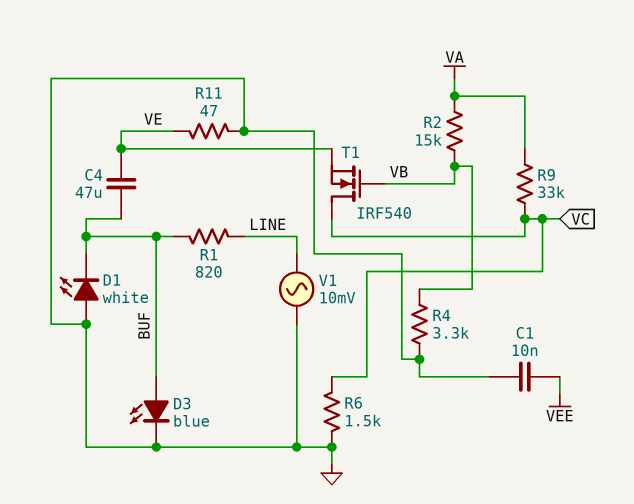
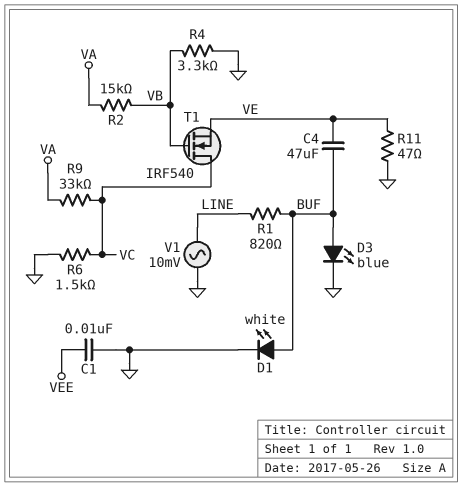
D1: LED white (A GND, K BUF) -> LED white (A BUF, K GND)

